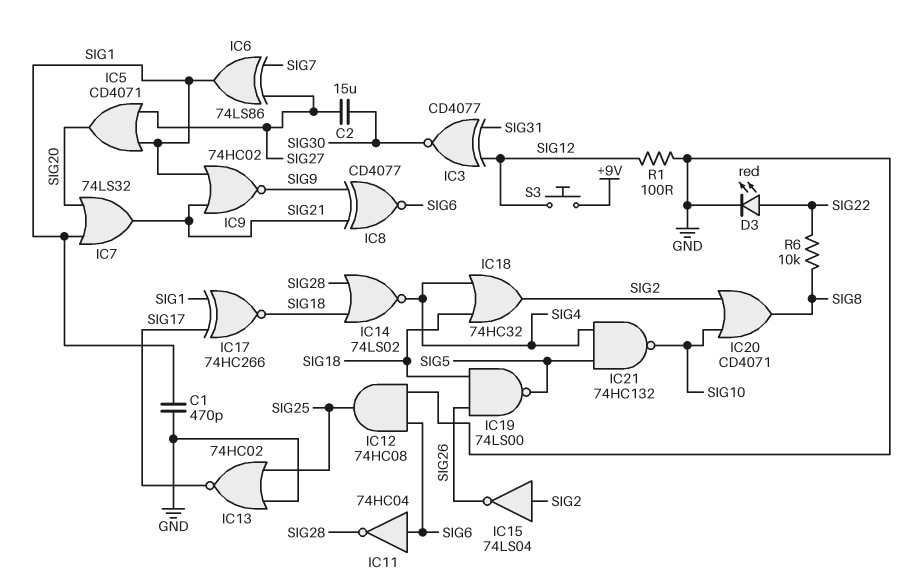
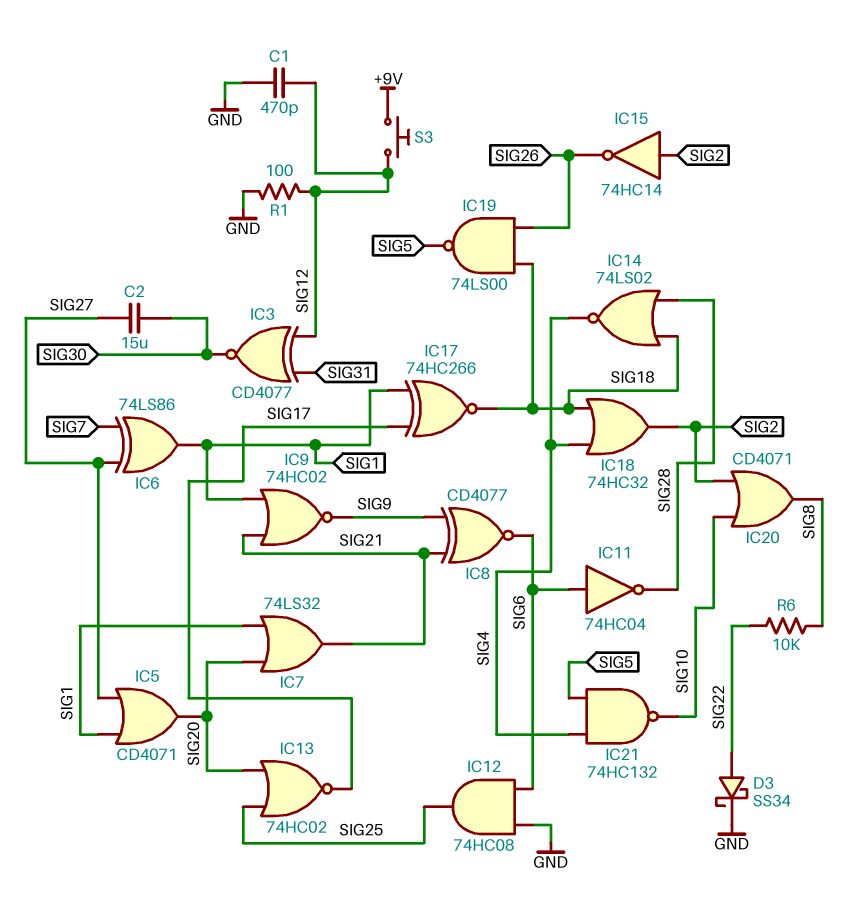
C1: 470pF (GND, SIG1) -> 470pF (GND, SIG12)
D3: LED red (A SIG22, K GND) -> schottky SS34 (A SIG22, K GND)
IC13: NOR 74HC02 (in GND, in SIG25, out SIG17) -> NOR 74HC02 (in SIG20, in SIG25, out SIG17)
IC15: NOT 74LS04 (in SIG2, out SIG26) -> NOT 74HC14 (in SIG2, out SIG26)

